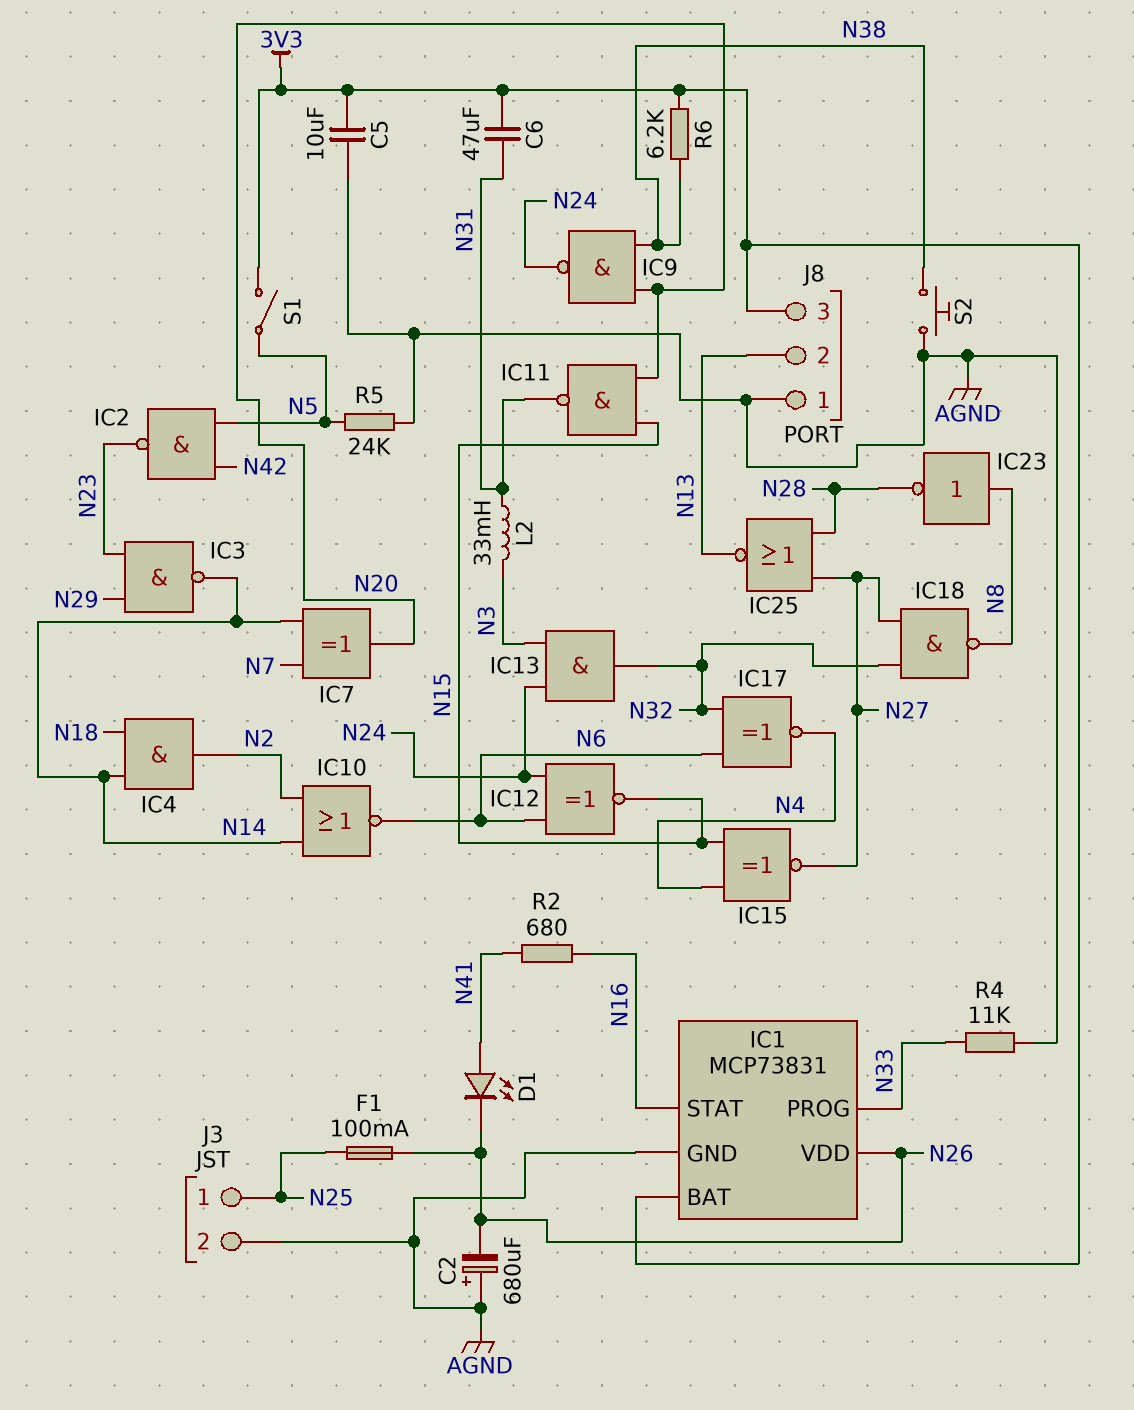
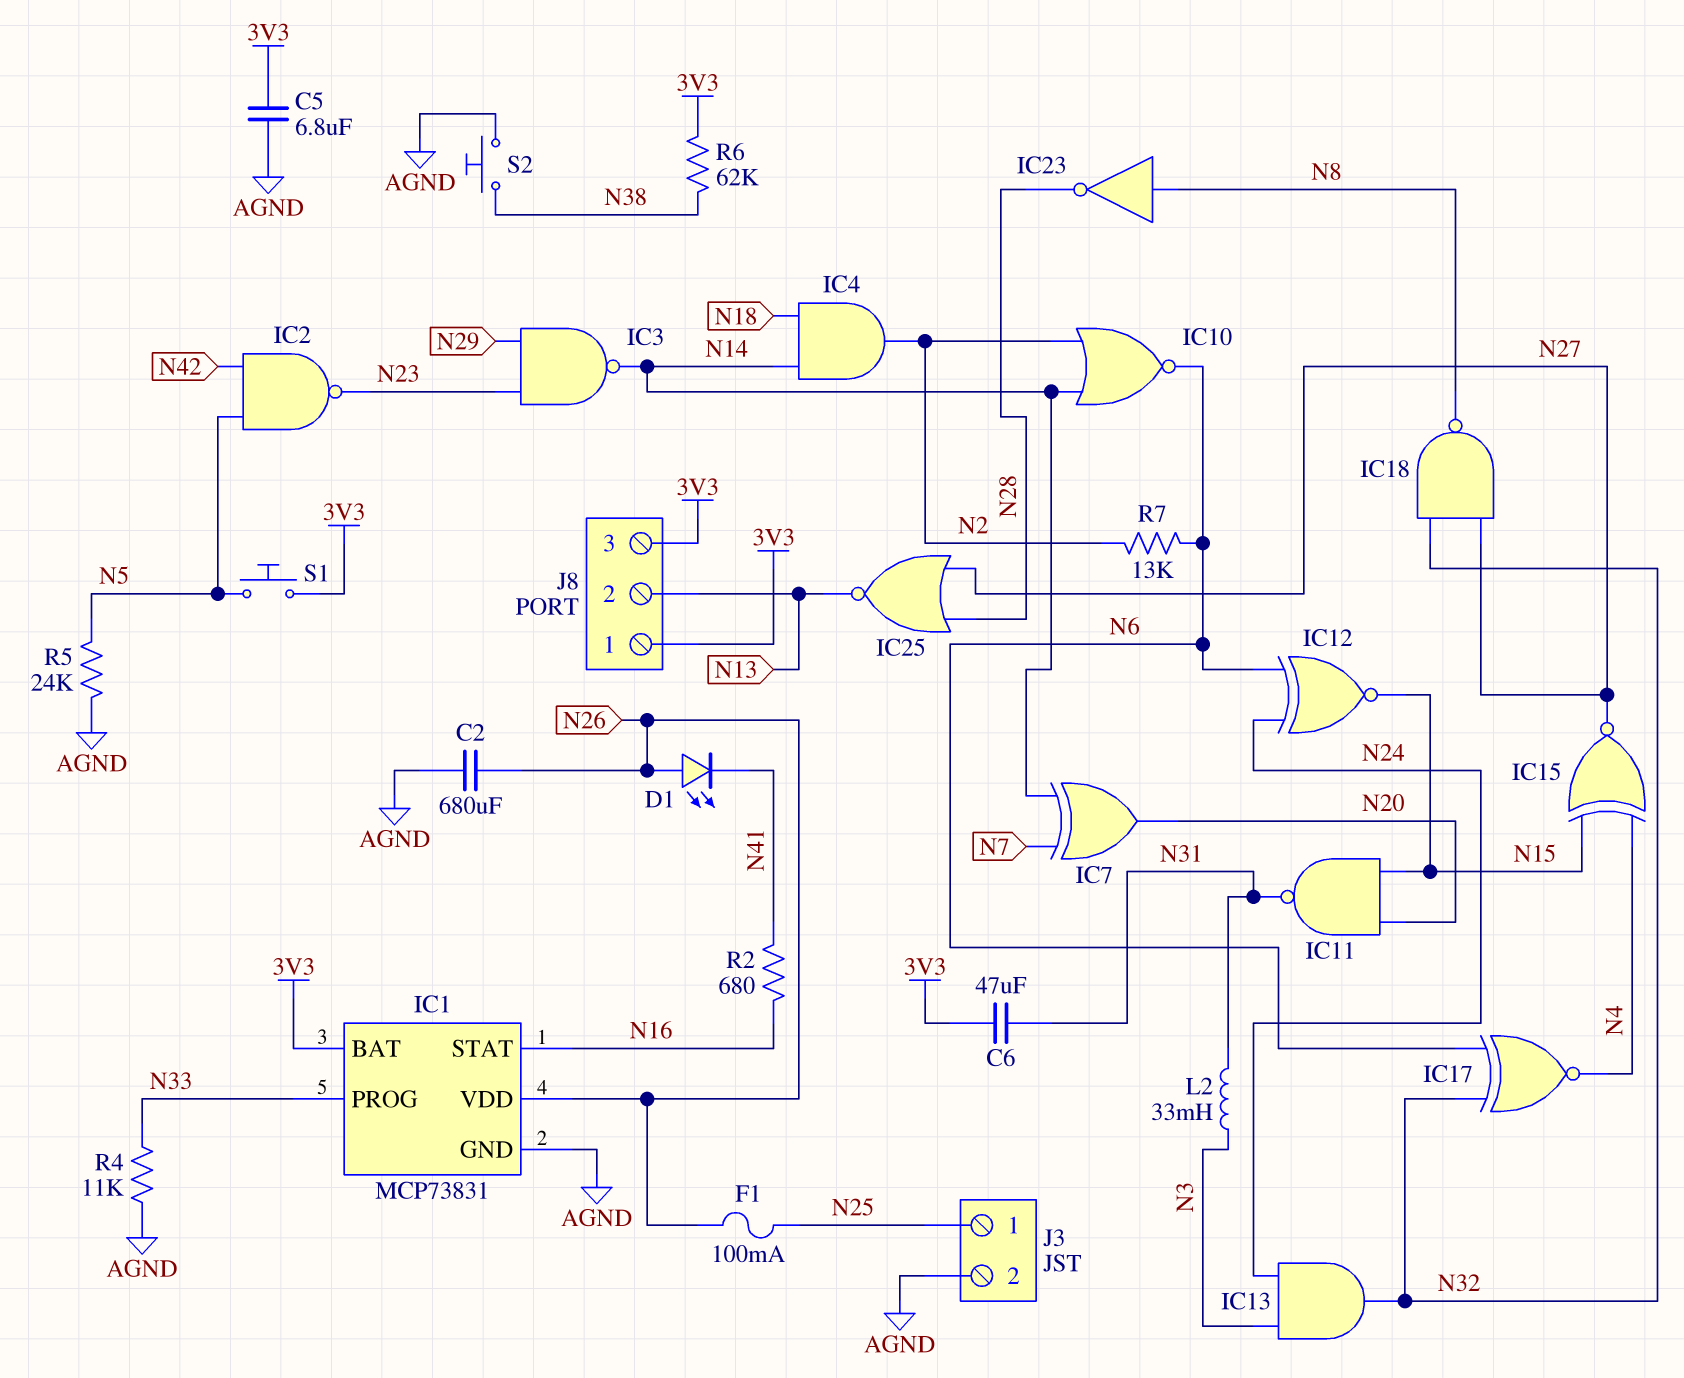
C2: 680uF (plus AGND, minus N26) -> 680uF (AGND, N26)
C5: 10uF (3V3, AGND) -> 6.8uF (3V3, AGND)
D1: LED (A N41, K N26) -> LED (A N26, K N41)
IC9: NAND (in N20, in N38, out N24) -> none
J8 pin 1: AGND -> 3V3
R6: 6.2k (3V3, N38) -> 62k (3V3, N38)
R7: none -> 13k (N2, N6)
S1: switch (3V3, N5) -> button (3V3, N5)

